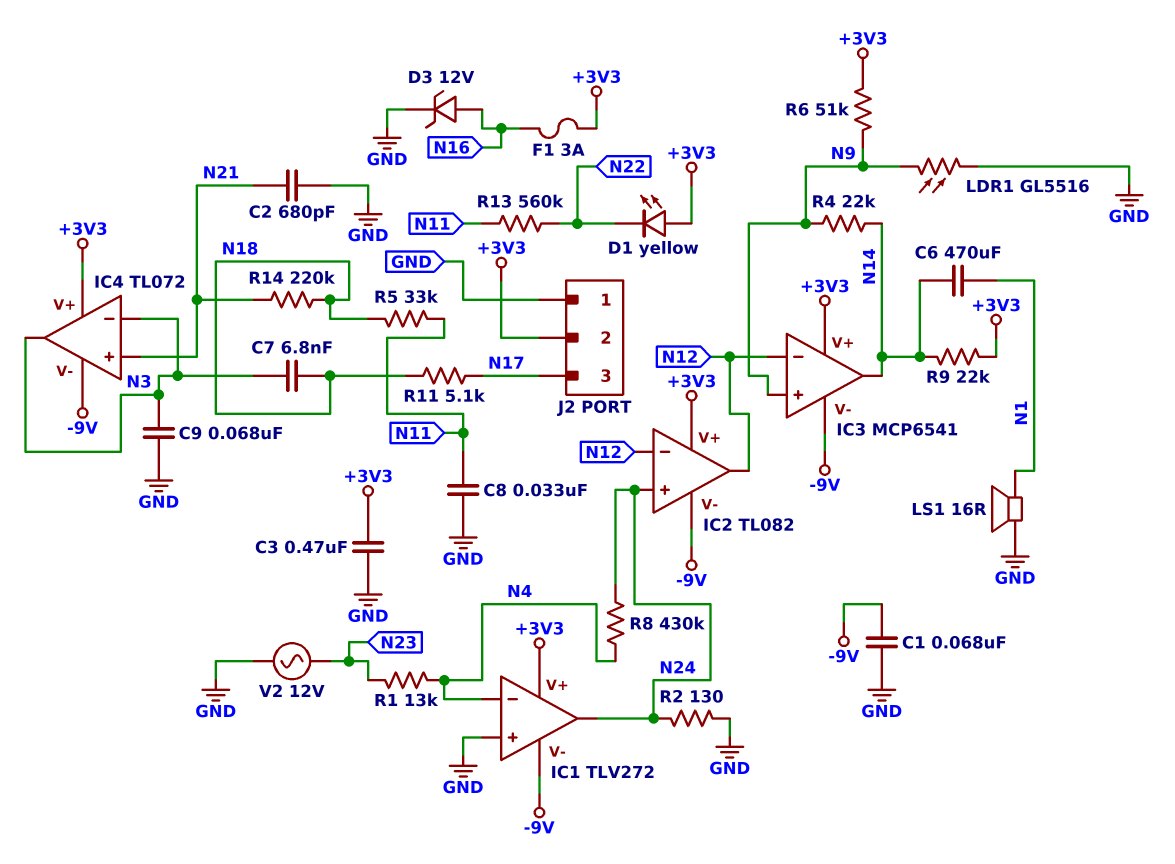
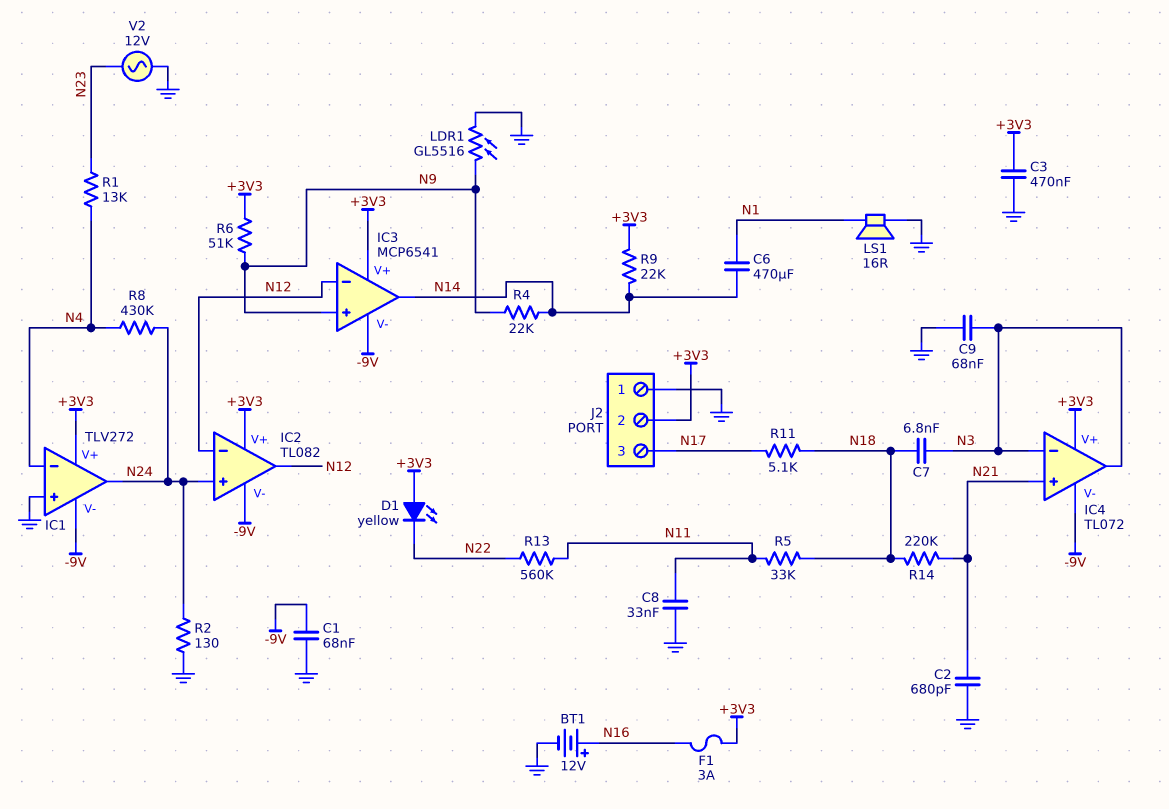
BT1: none -> 12V (plus N16, minus GND)
D3: zener 12V (A N16, K GND) -> none

